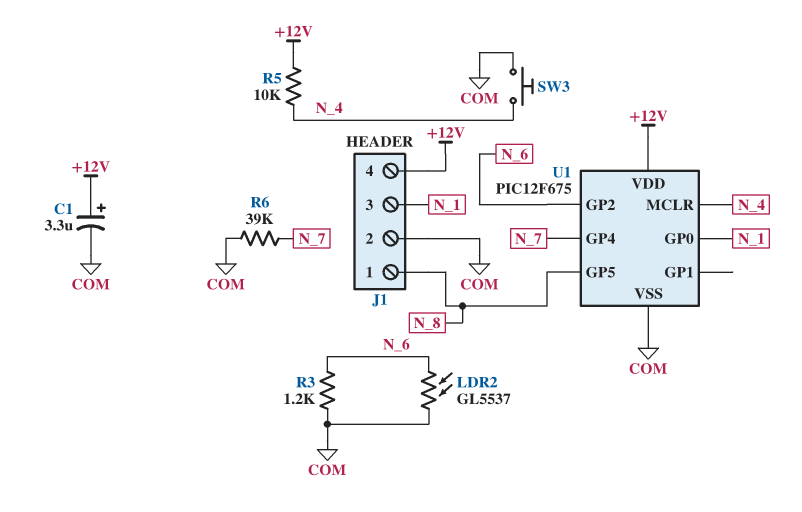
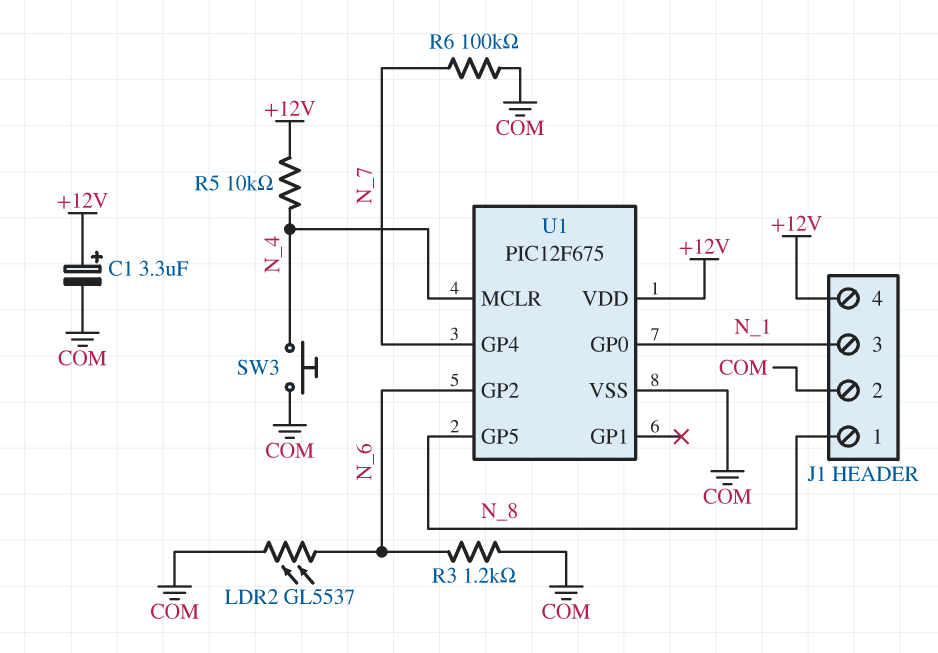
R6: 39k (COM, N_7) -> 100k (COM, N_7)

